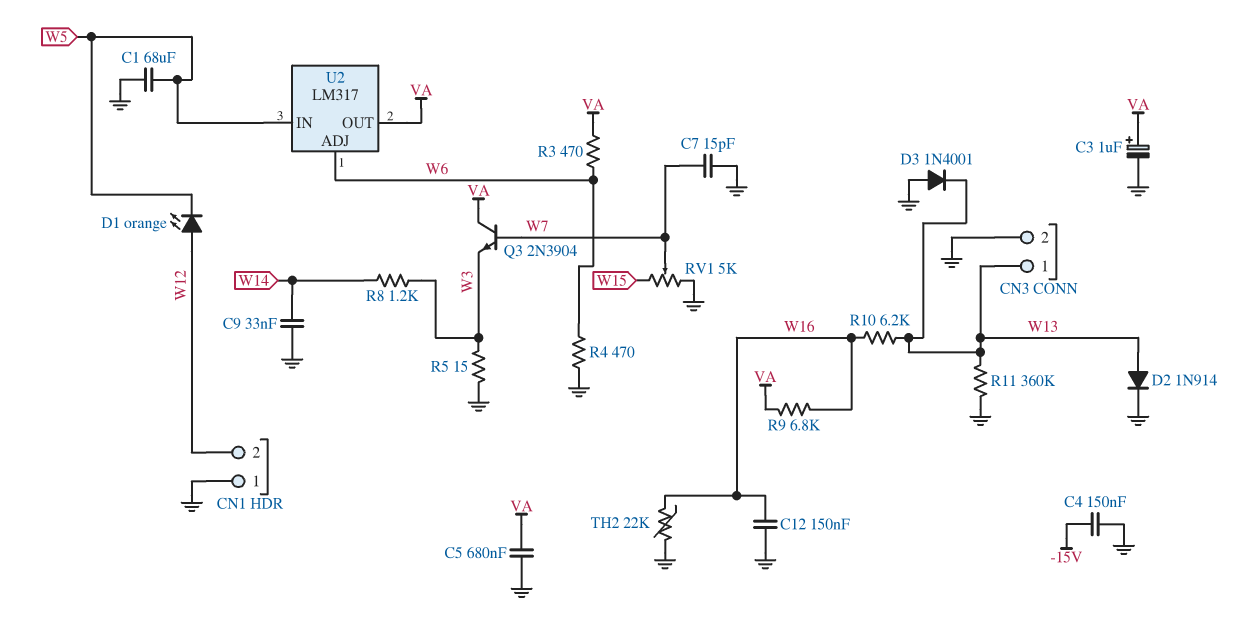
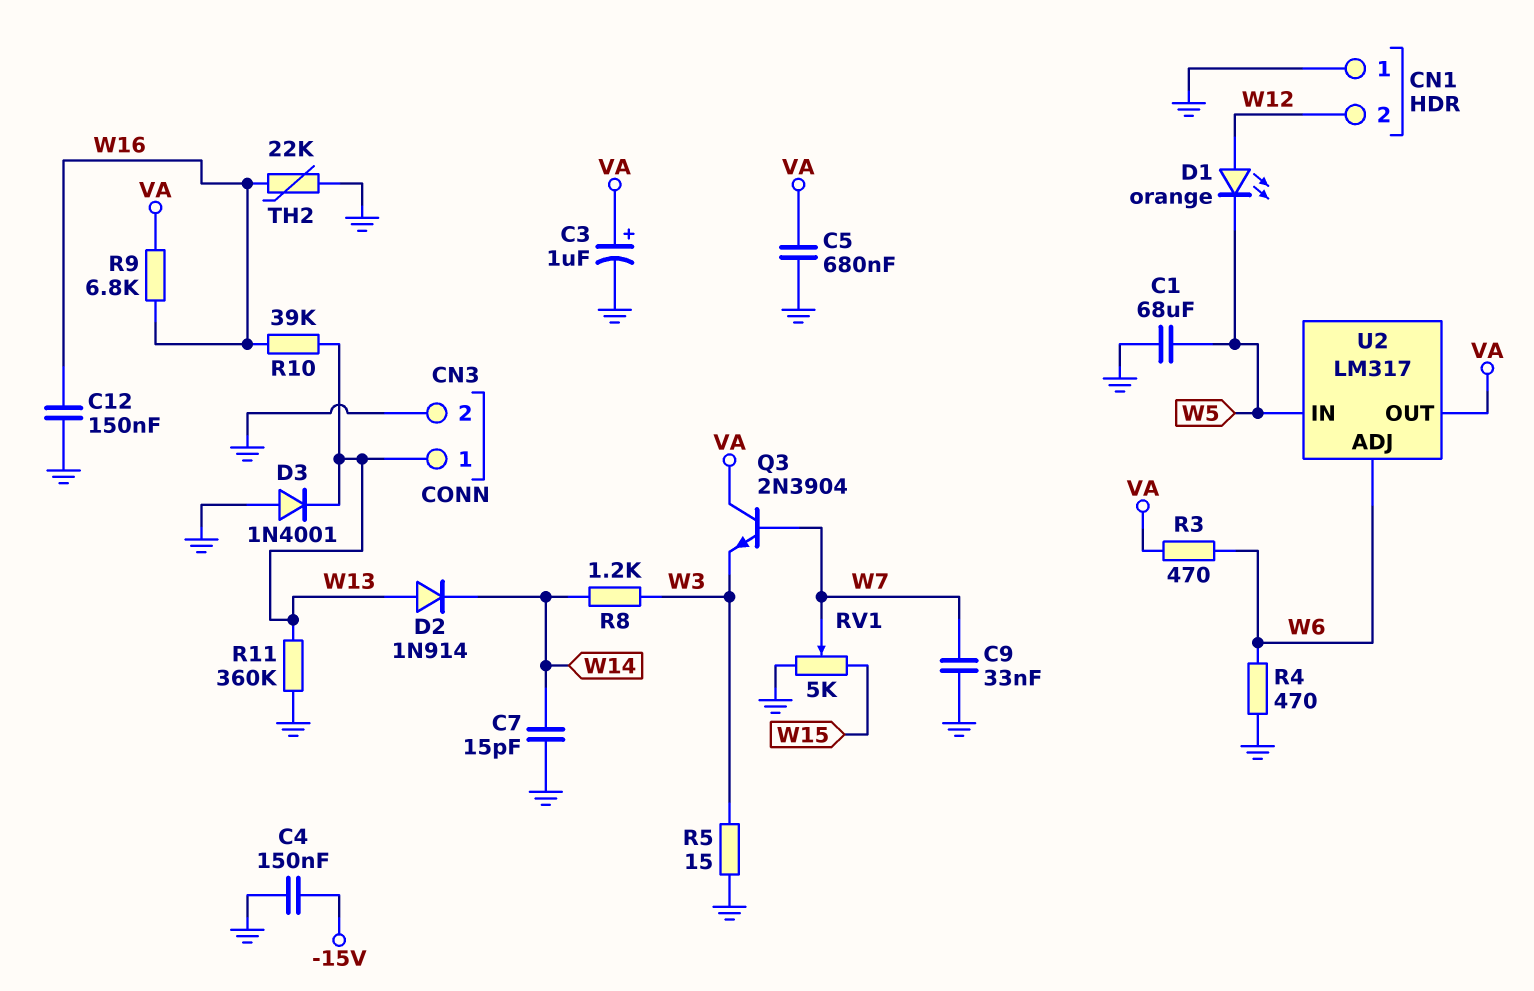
C7: 15pF (GND, W7) -> 15pF (GND, W14)
C9: 33nF (GND, W14) -> 33nF (GND, W7)
D2: diode 1N914 (A W13, K GND) -> diode 1N914 (A W13, K W14)
R10: 6.2k (W13, W16) -> 39k (W13, W16)

